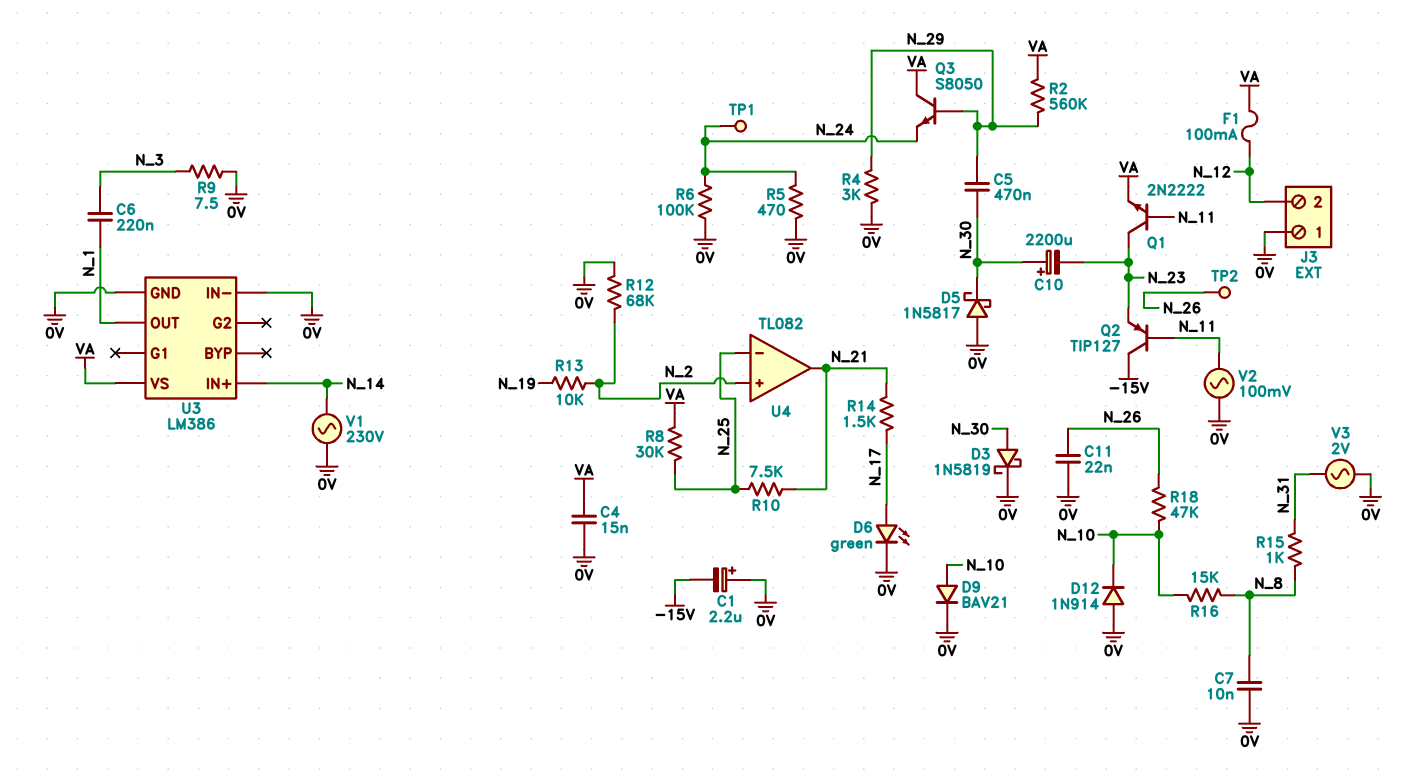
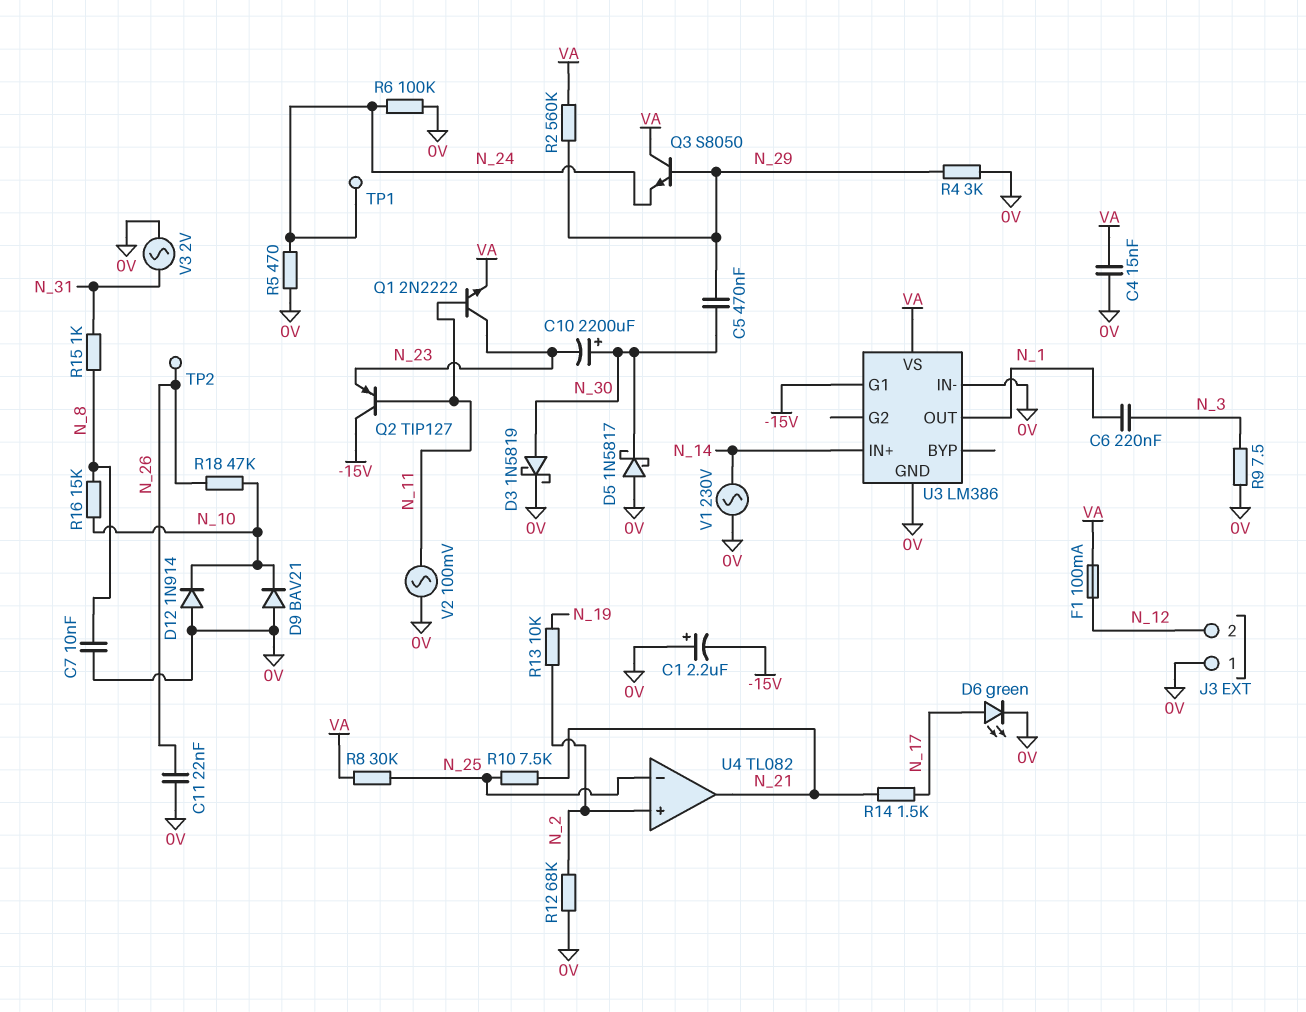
D9: diode BAV21 (A N_10, K 0V) -> diode BAV21 (A 0V, K N_10)
U3 pin G1: none -> -15V

